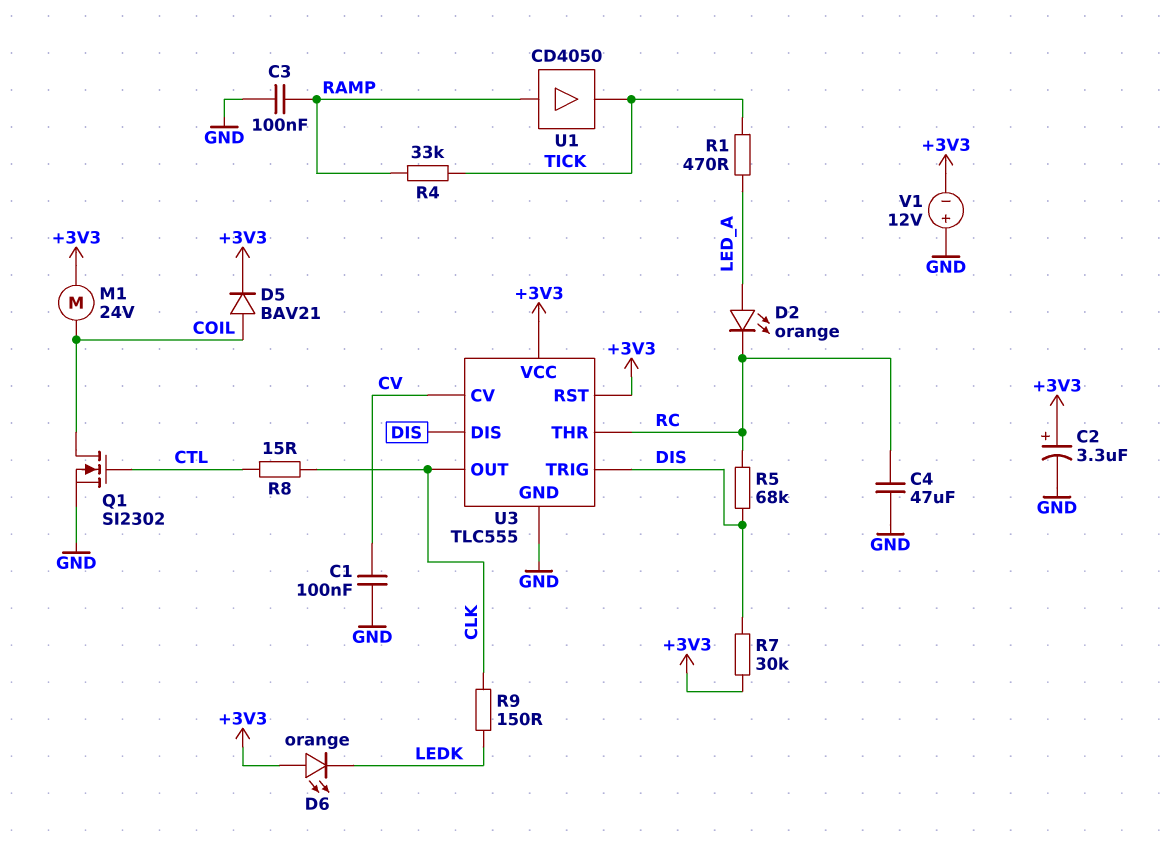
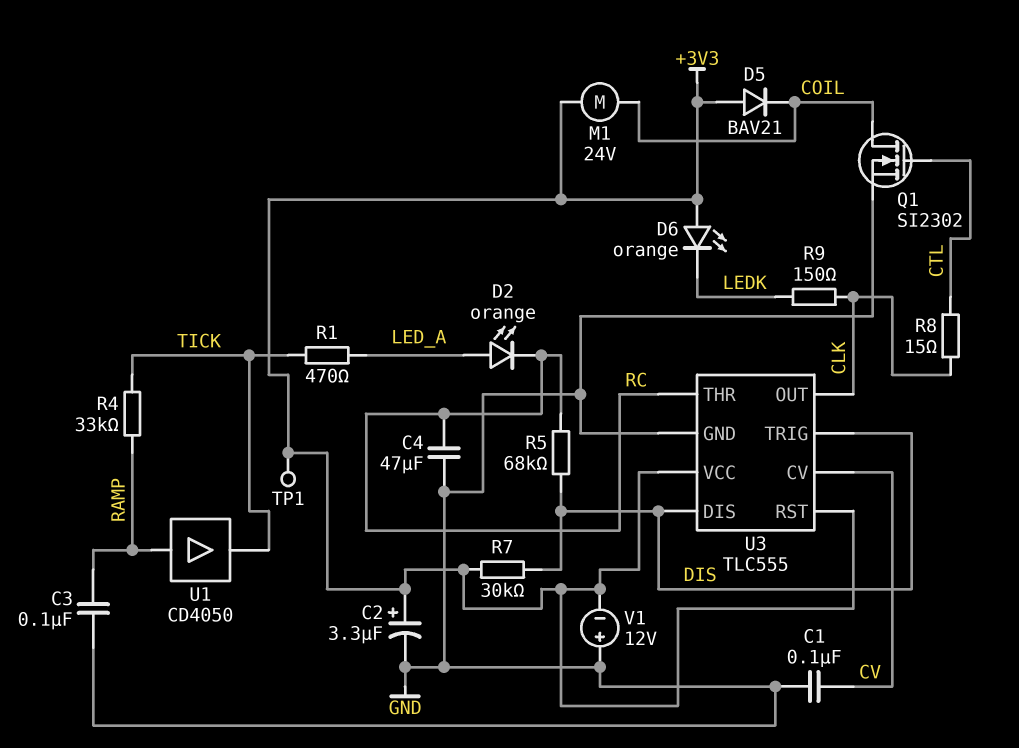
D5: diode BAV21 (A COIL, K +3V3) -> diode BAV21 (A +3V3, K COIL)
TP1: none -> test point (+3V3)

